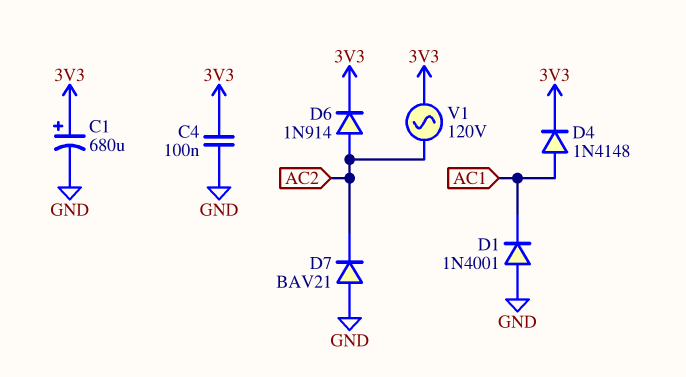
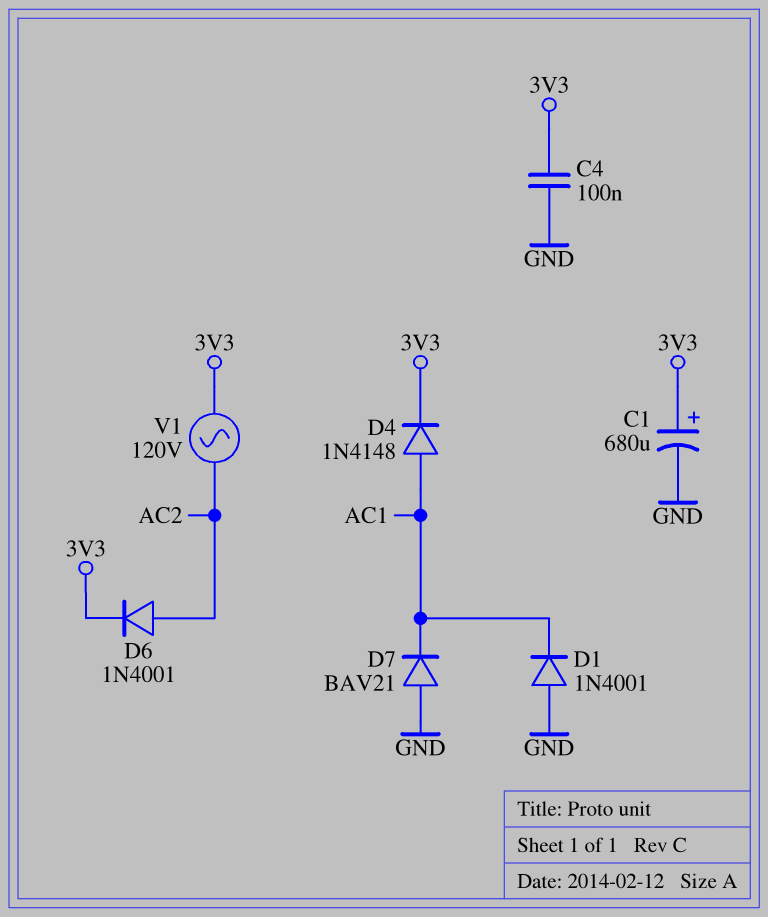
D6: diode 1N914 (A AC2, K 3V3) -> diode 1N4001 (A AC2, K 3V3)
D7: diode BAV21 (A GND, K AC2) -> diode BAV21 (A GND, K AC1)

